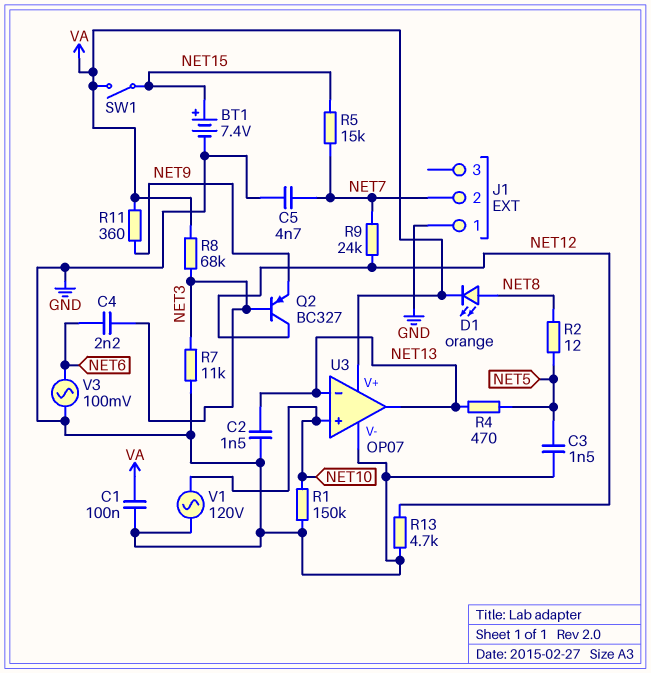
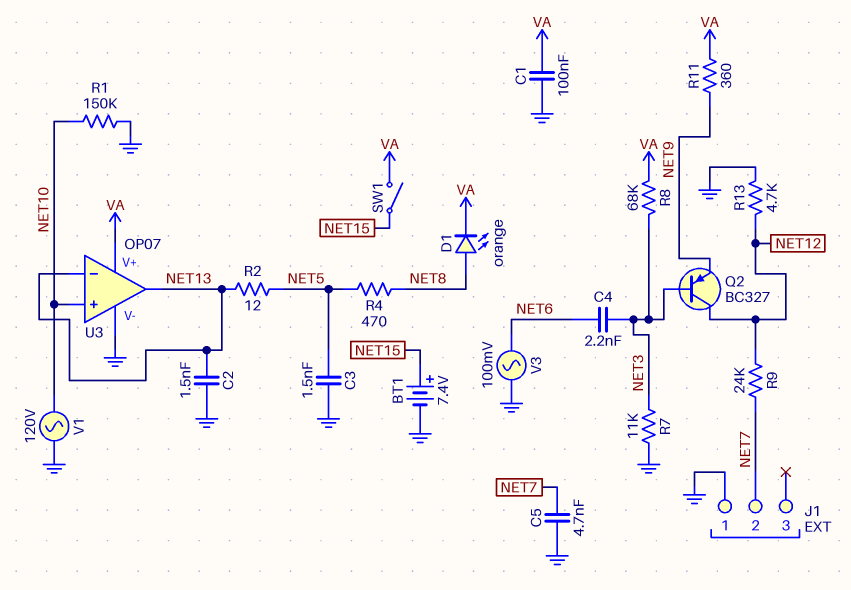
R2: 12 (NET5, NET8) -> 12 (NET5, NET13)
R4: 470 (NET5, NET13) -> 470 (NET5, NET8)
R5: 15k (NET7, NET15) -> none

